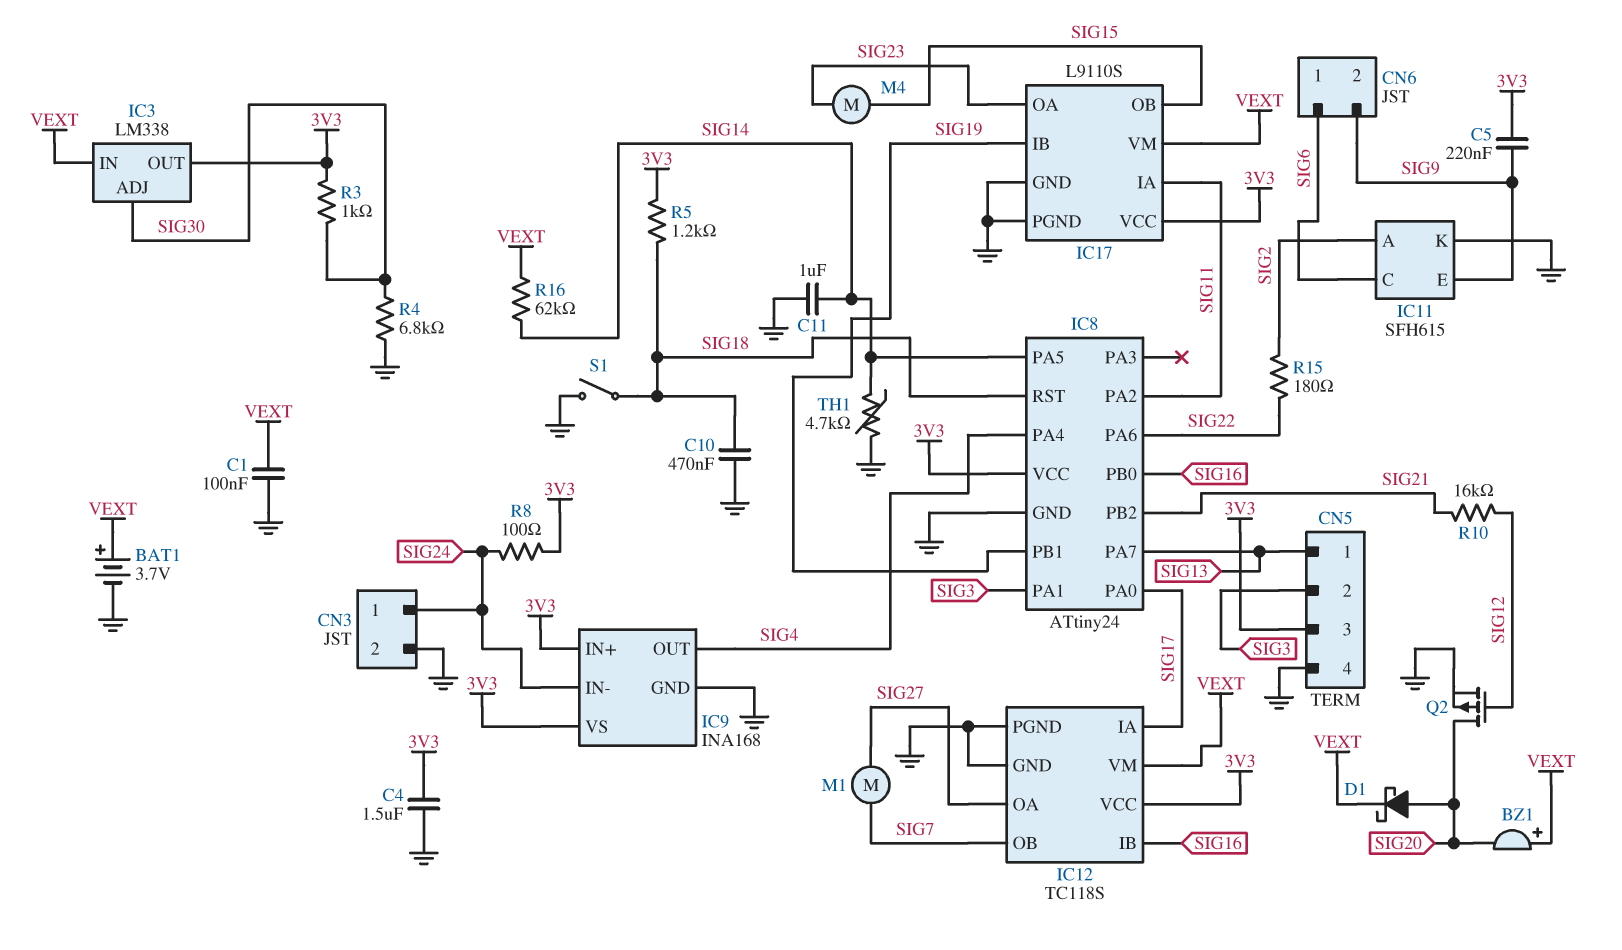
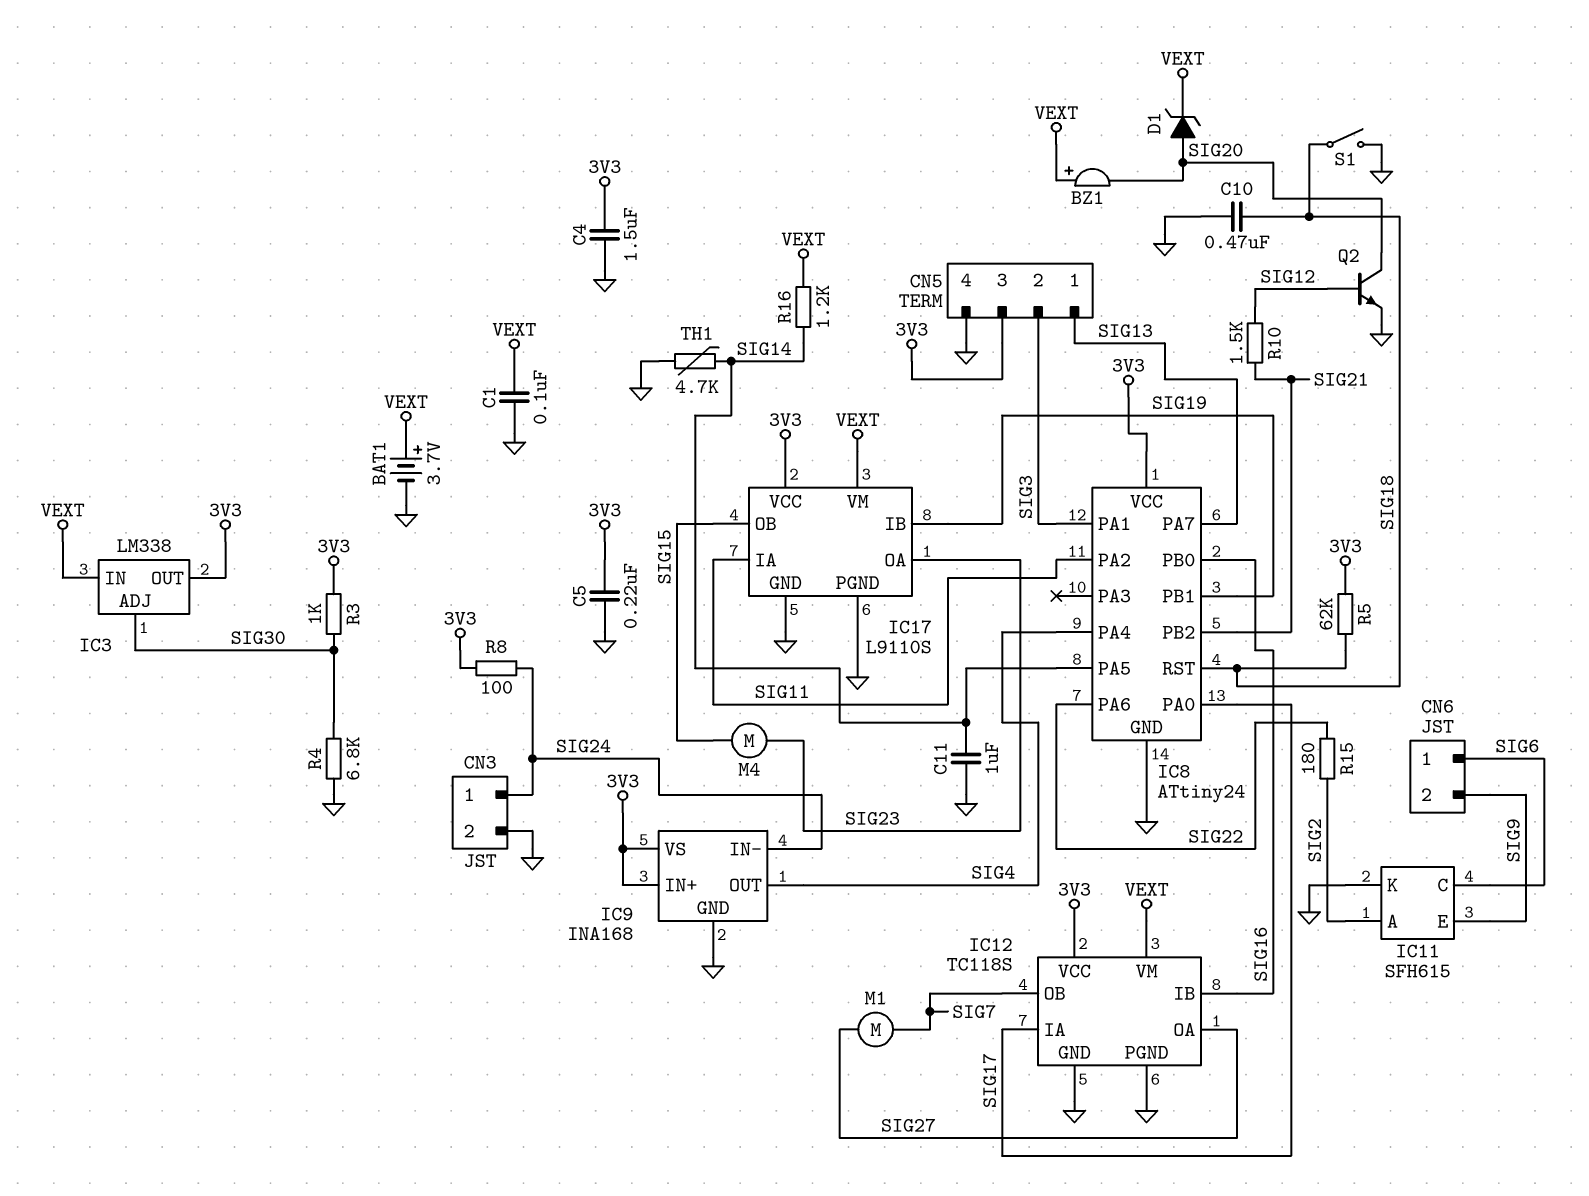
C5: 220nF (3V3, SIG9) -> 220nF (3V3, GND)
D1: schottky (A SIG20, K VEXT) -> zener (A SIG20, K VEXT)
Q2: PMOS (G SIG12, D SIG20, S GND) -> NPN (B SIG12, C SIG20, E GND)
R5: 1.2k (3V3, SIG18) -> 62k (3V3, SIG18)
R10: 16k (SIG12, SIG21) -> 1.5k (SIG12, SIG21)
R16: 62k (SIG14, VEXT) -> 1.2k (SIG14, VEXT)

